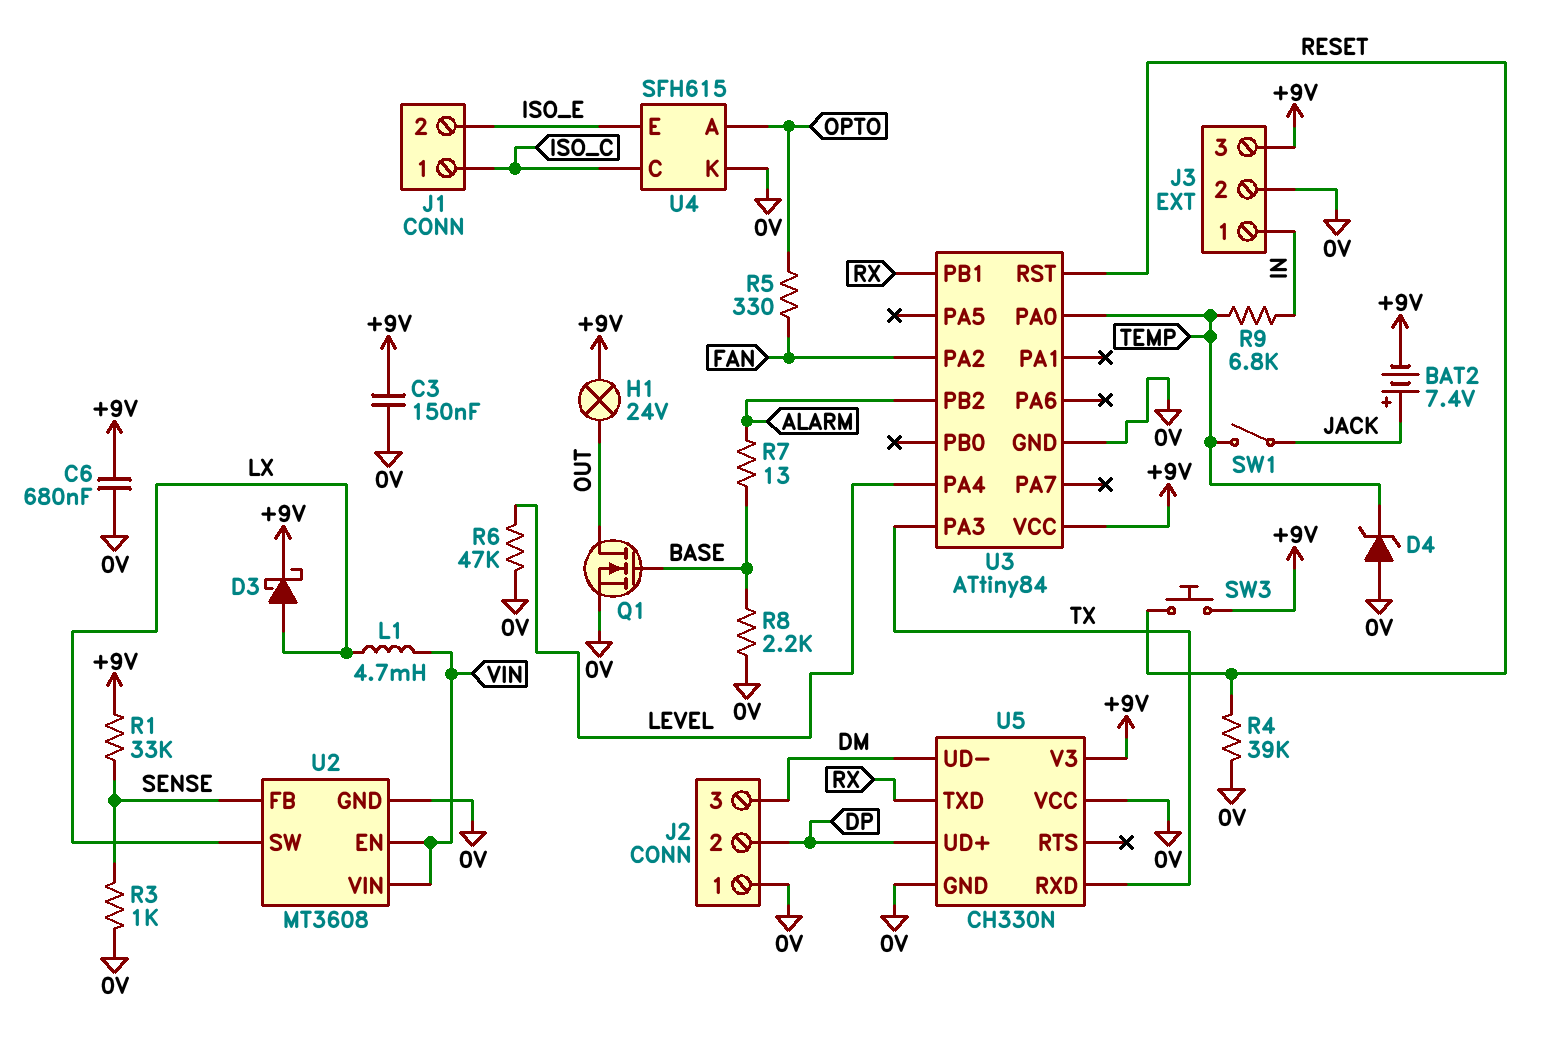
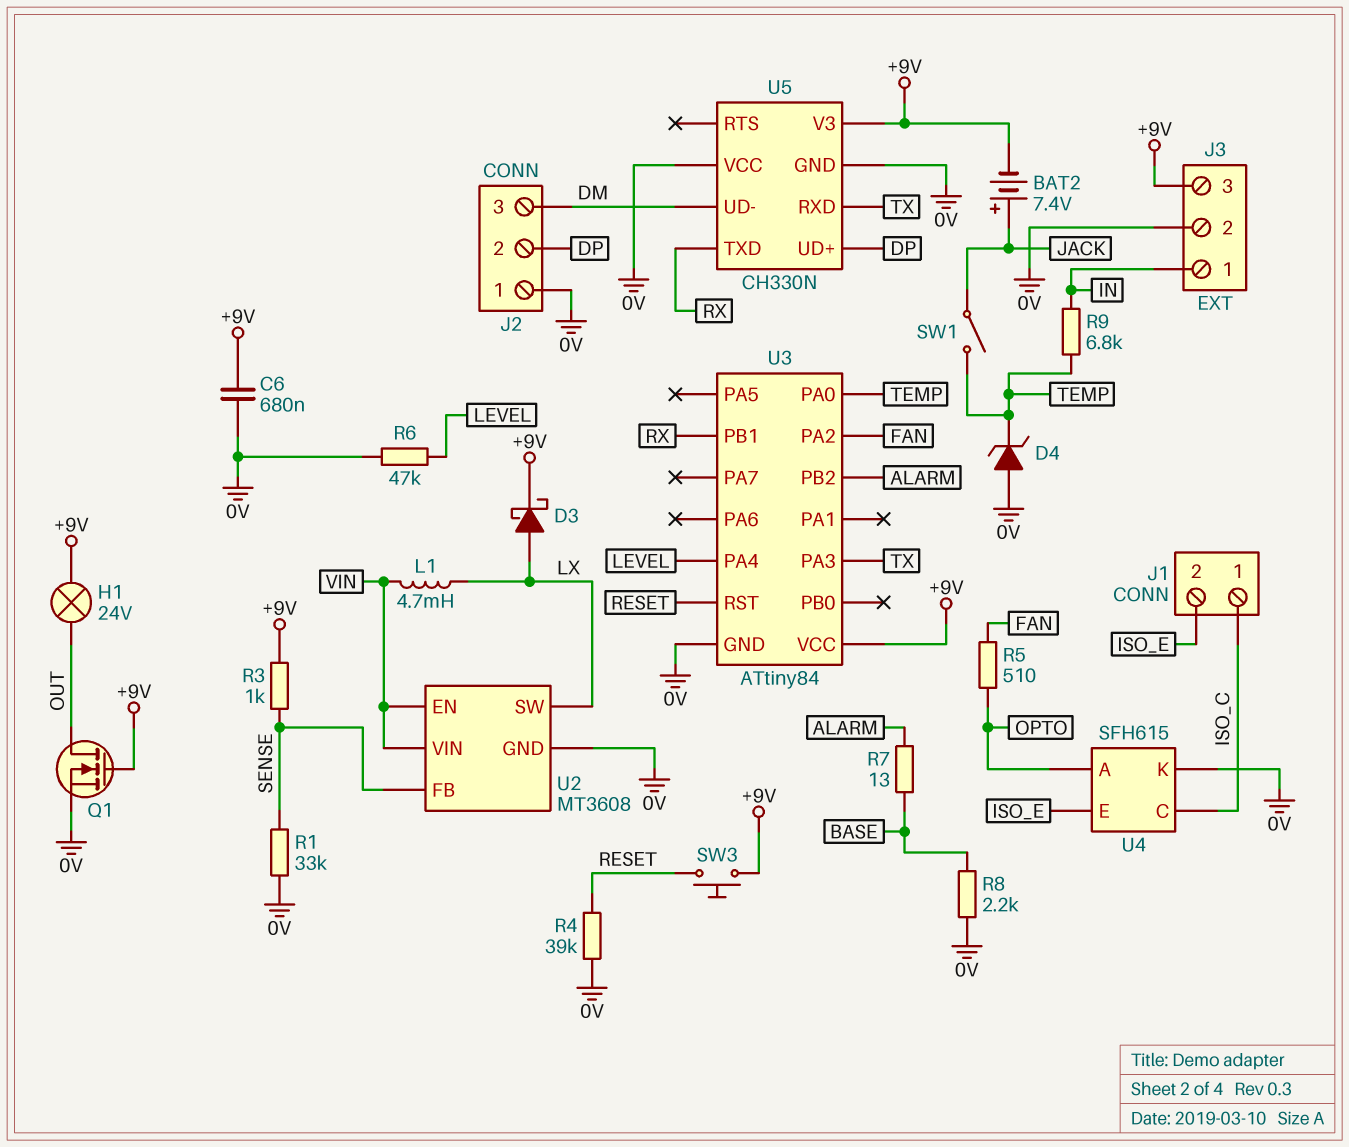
C3: 150nF (+9V, 0V) -> none
Q1: NMOS (G BASE, D OUT, S 0V) -> NMOS (G +9V, D OUT, S 0V)
R1: 33k (+9V, SENSE) -> 33k (0V, SENSE)
R3: 1k (0V, SENSE) -> 1k (+9V, SENSE)
R5: 330 (FAN, OPTO) -> 510 (FAN, OPTO)

